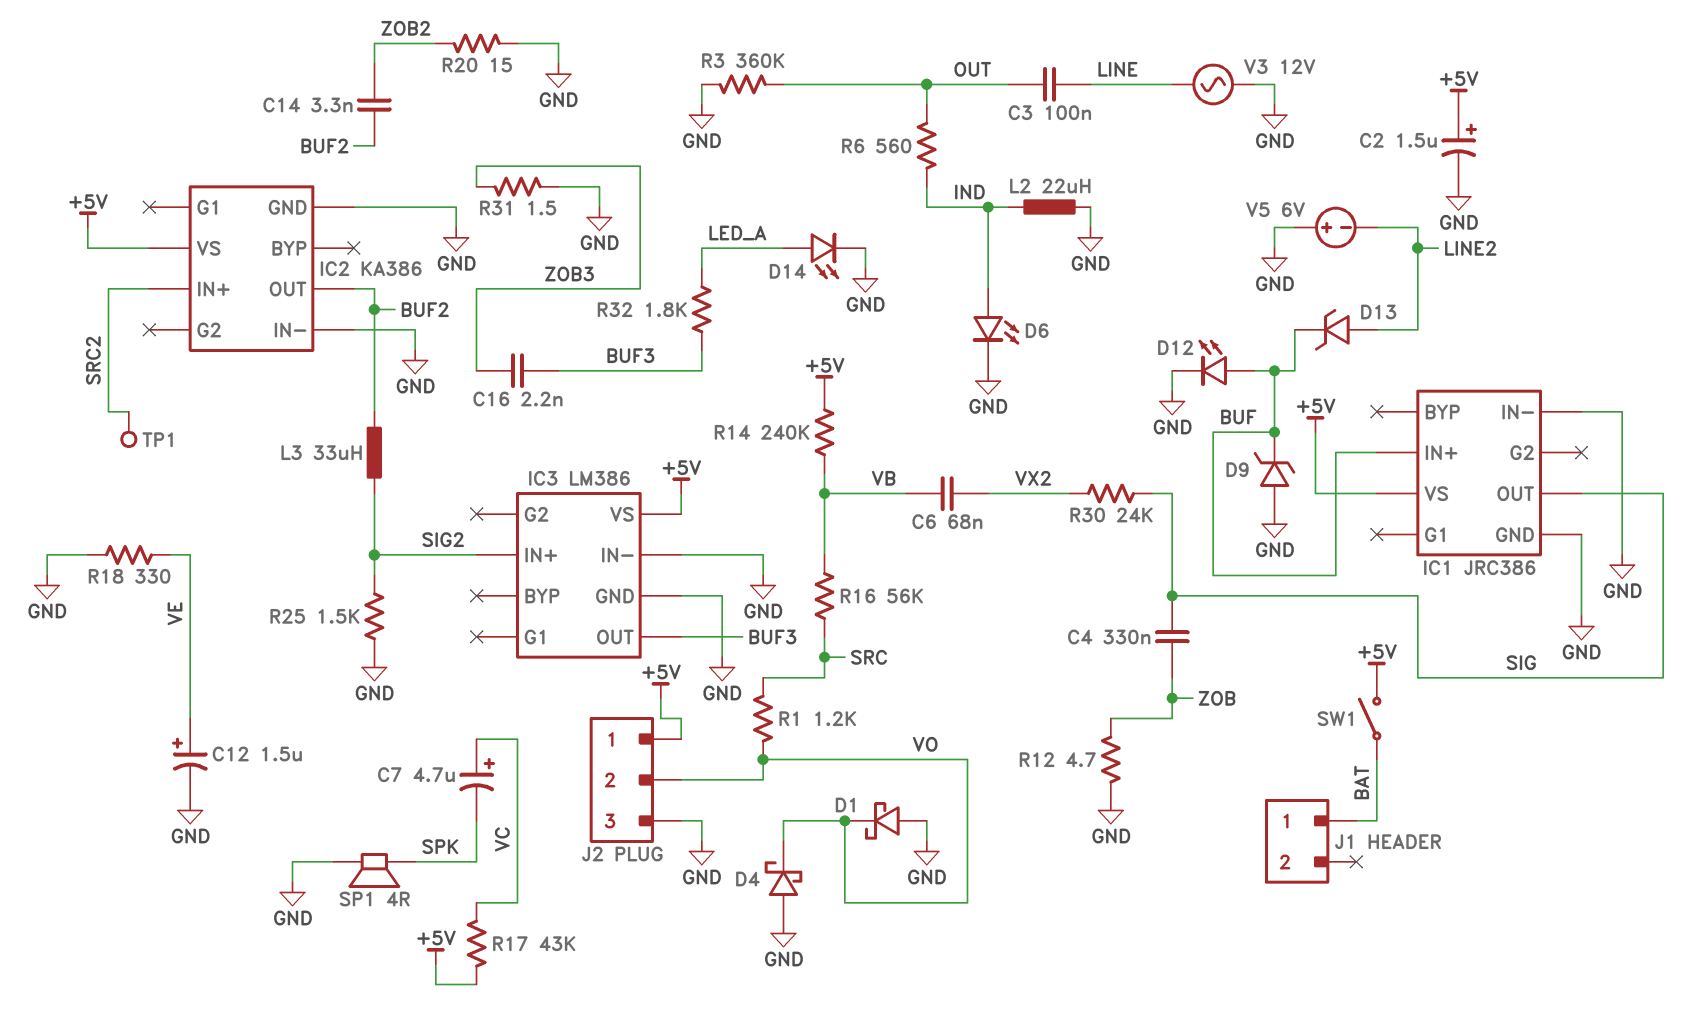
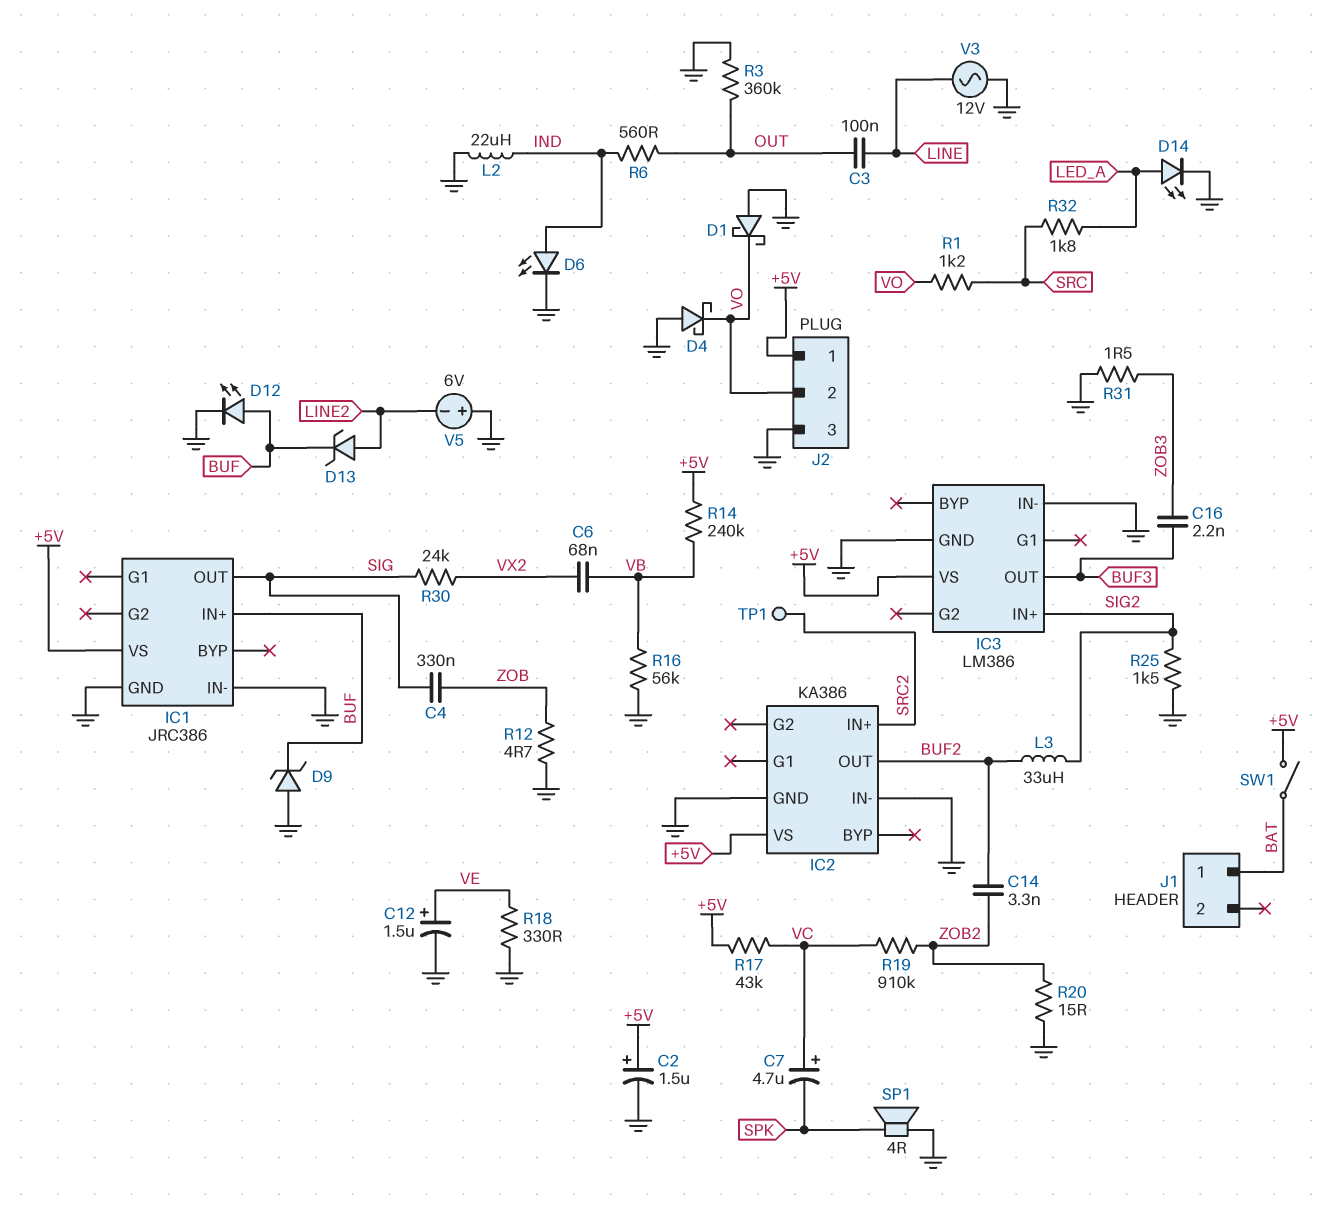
R16: 56k (SRC, VB) -> 56k (GND, VB)
R19: none -> 910k (VC, ZOB2)
R32: 1.8k (BUF3, LED_A) -> 1.8k (LED_A, SRC)

